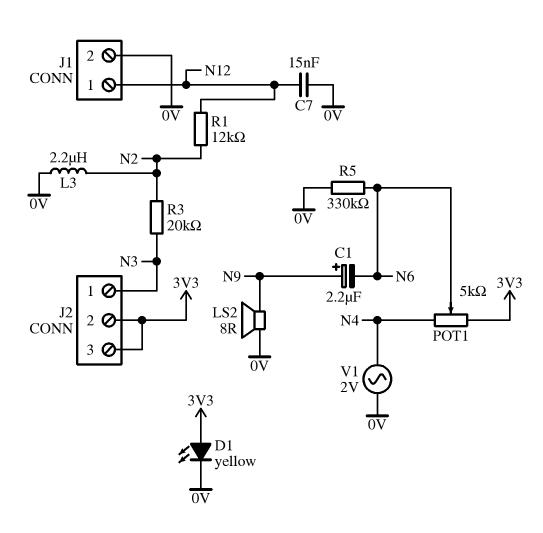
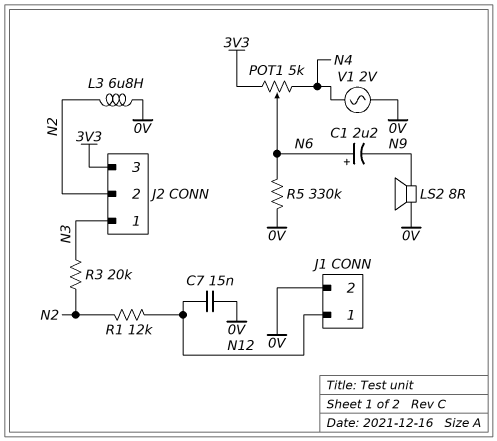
C1: 2.2uF (plus N9, minus N6) -> 2.2uF (plus N6, minus N9)
D1: LED yellow (A 3V3, K 0V) -> none
J2 pin 2: 3V3 -> N2
L3: 2.2uH (0V, N2) -> 6.8uH (0V, N2)

